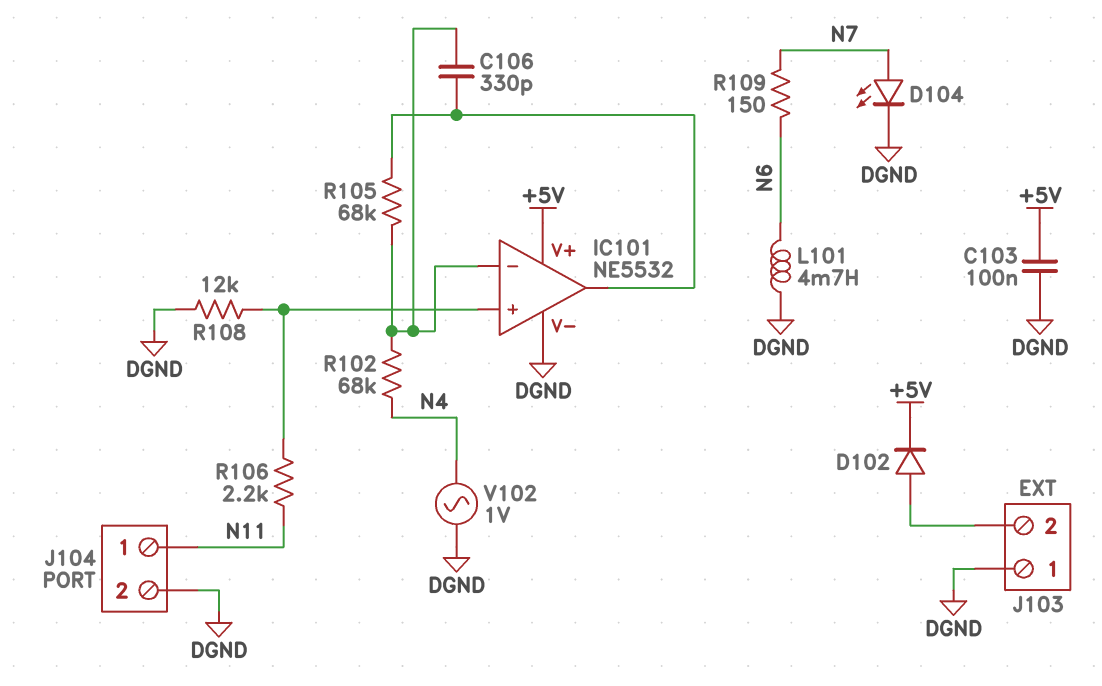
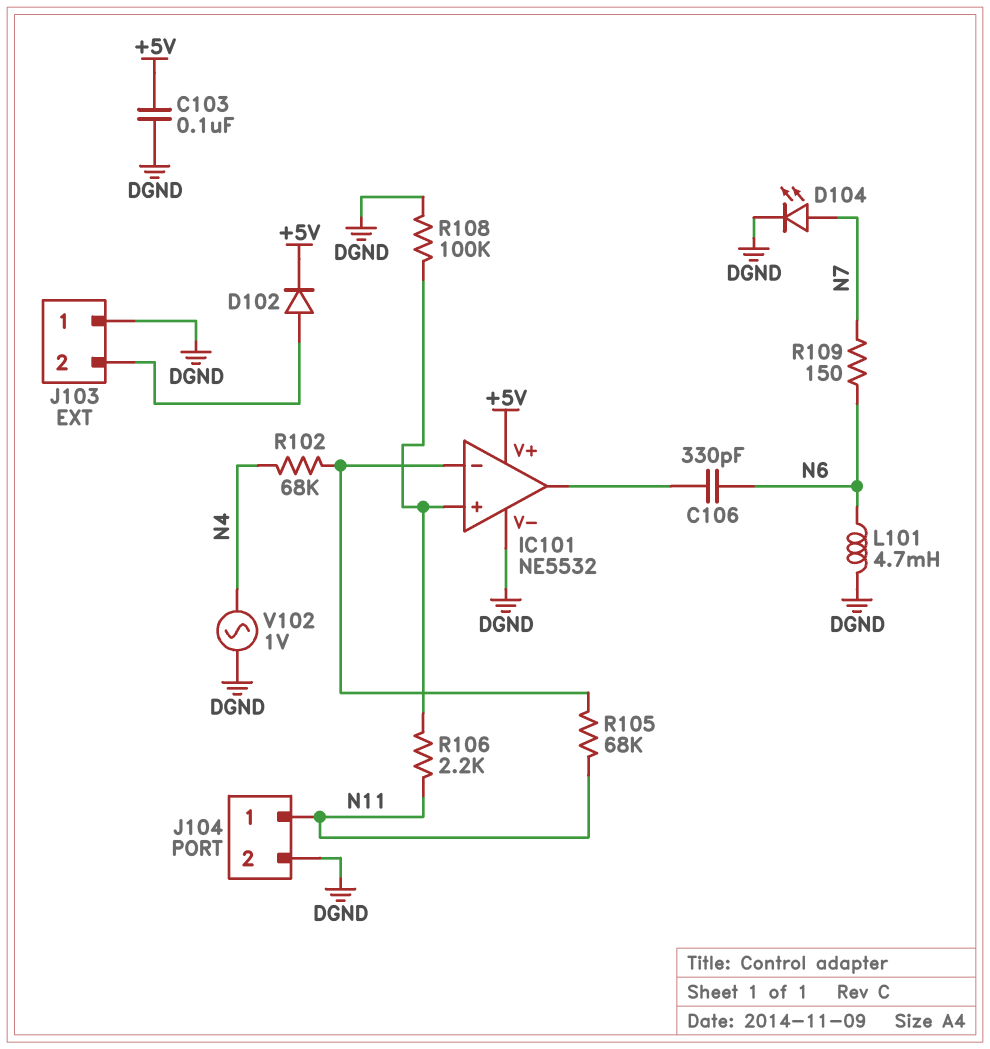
C106: 330pF (IC101/in-, IC101/out) -> 330pF (IC101/out, N6)
R105: 68k (IC101/in-, IC101/out) -> 68k (IC101/in-, N11)
R108: 12k (DGND, IC101/in+) -> 100k (DGND, IC101/in+)

